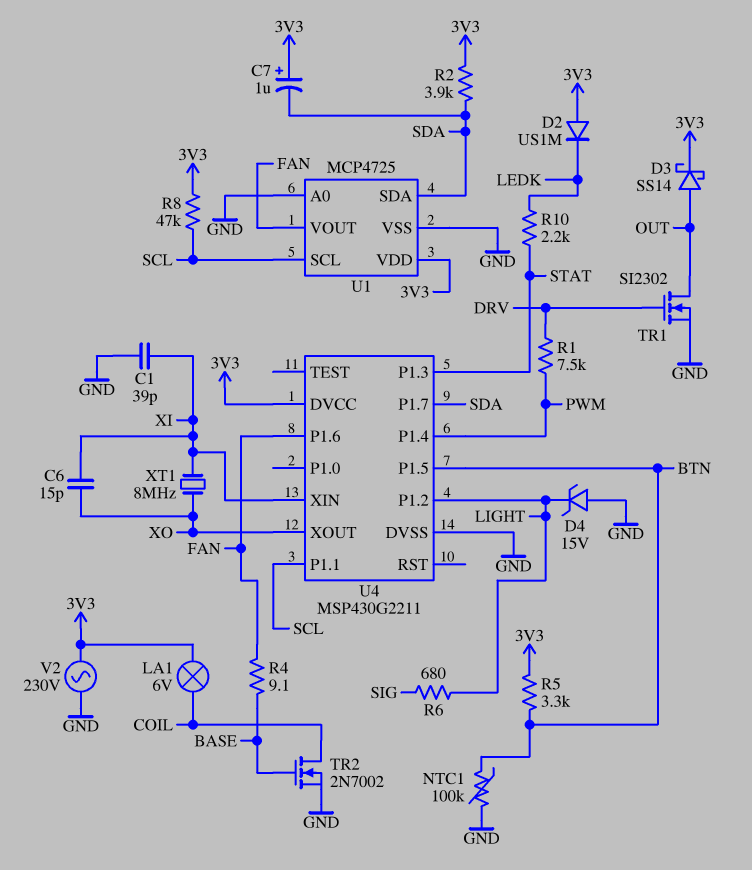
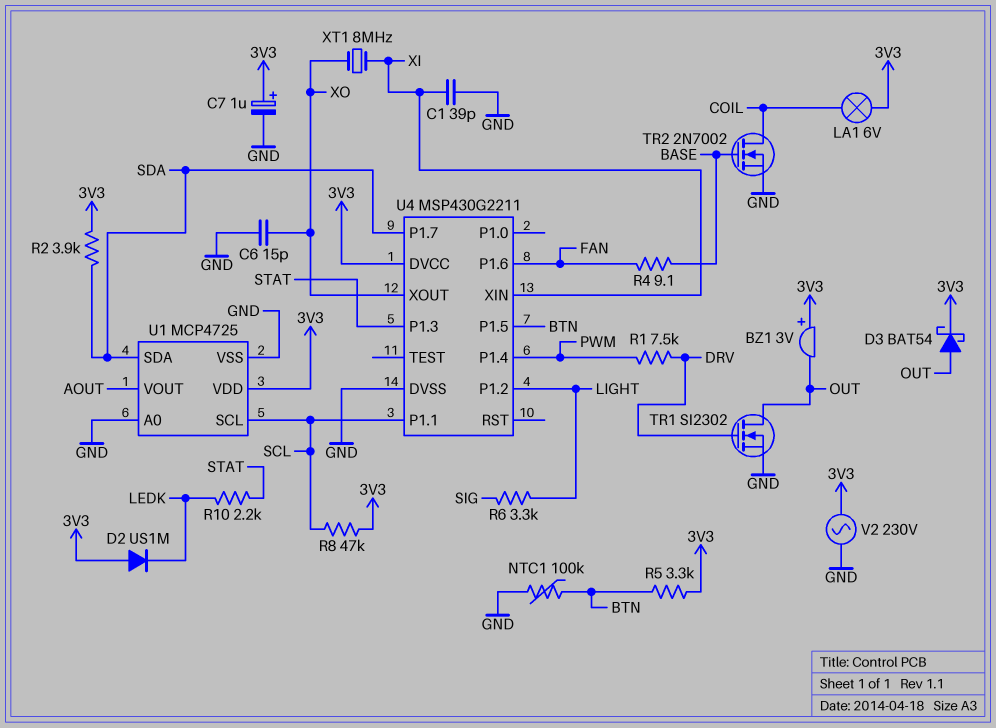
BZ1: none -> buzzer 3V (plus 3V3, minus OUT)
C6: 15pF (XI, XO) -> 15pF (GND, XO)
C7: 1uF (plus 3V3, minus SDA) -> 1uF (plus 3V3, minus GND)
D3: schottky SS14 (A OUT, K 3V3) -> schottky BAT54 (A OUT, K 3V3)
D4: zener 15V (A GND, K LIGHT) -> none
R6: 680 (LIGHT, SIG) -> 3.3k (LIGHT, SIG)
U1 pin VOUT: FAN -> AOUT

